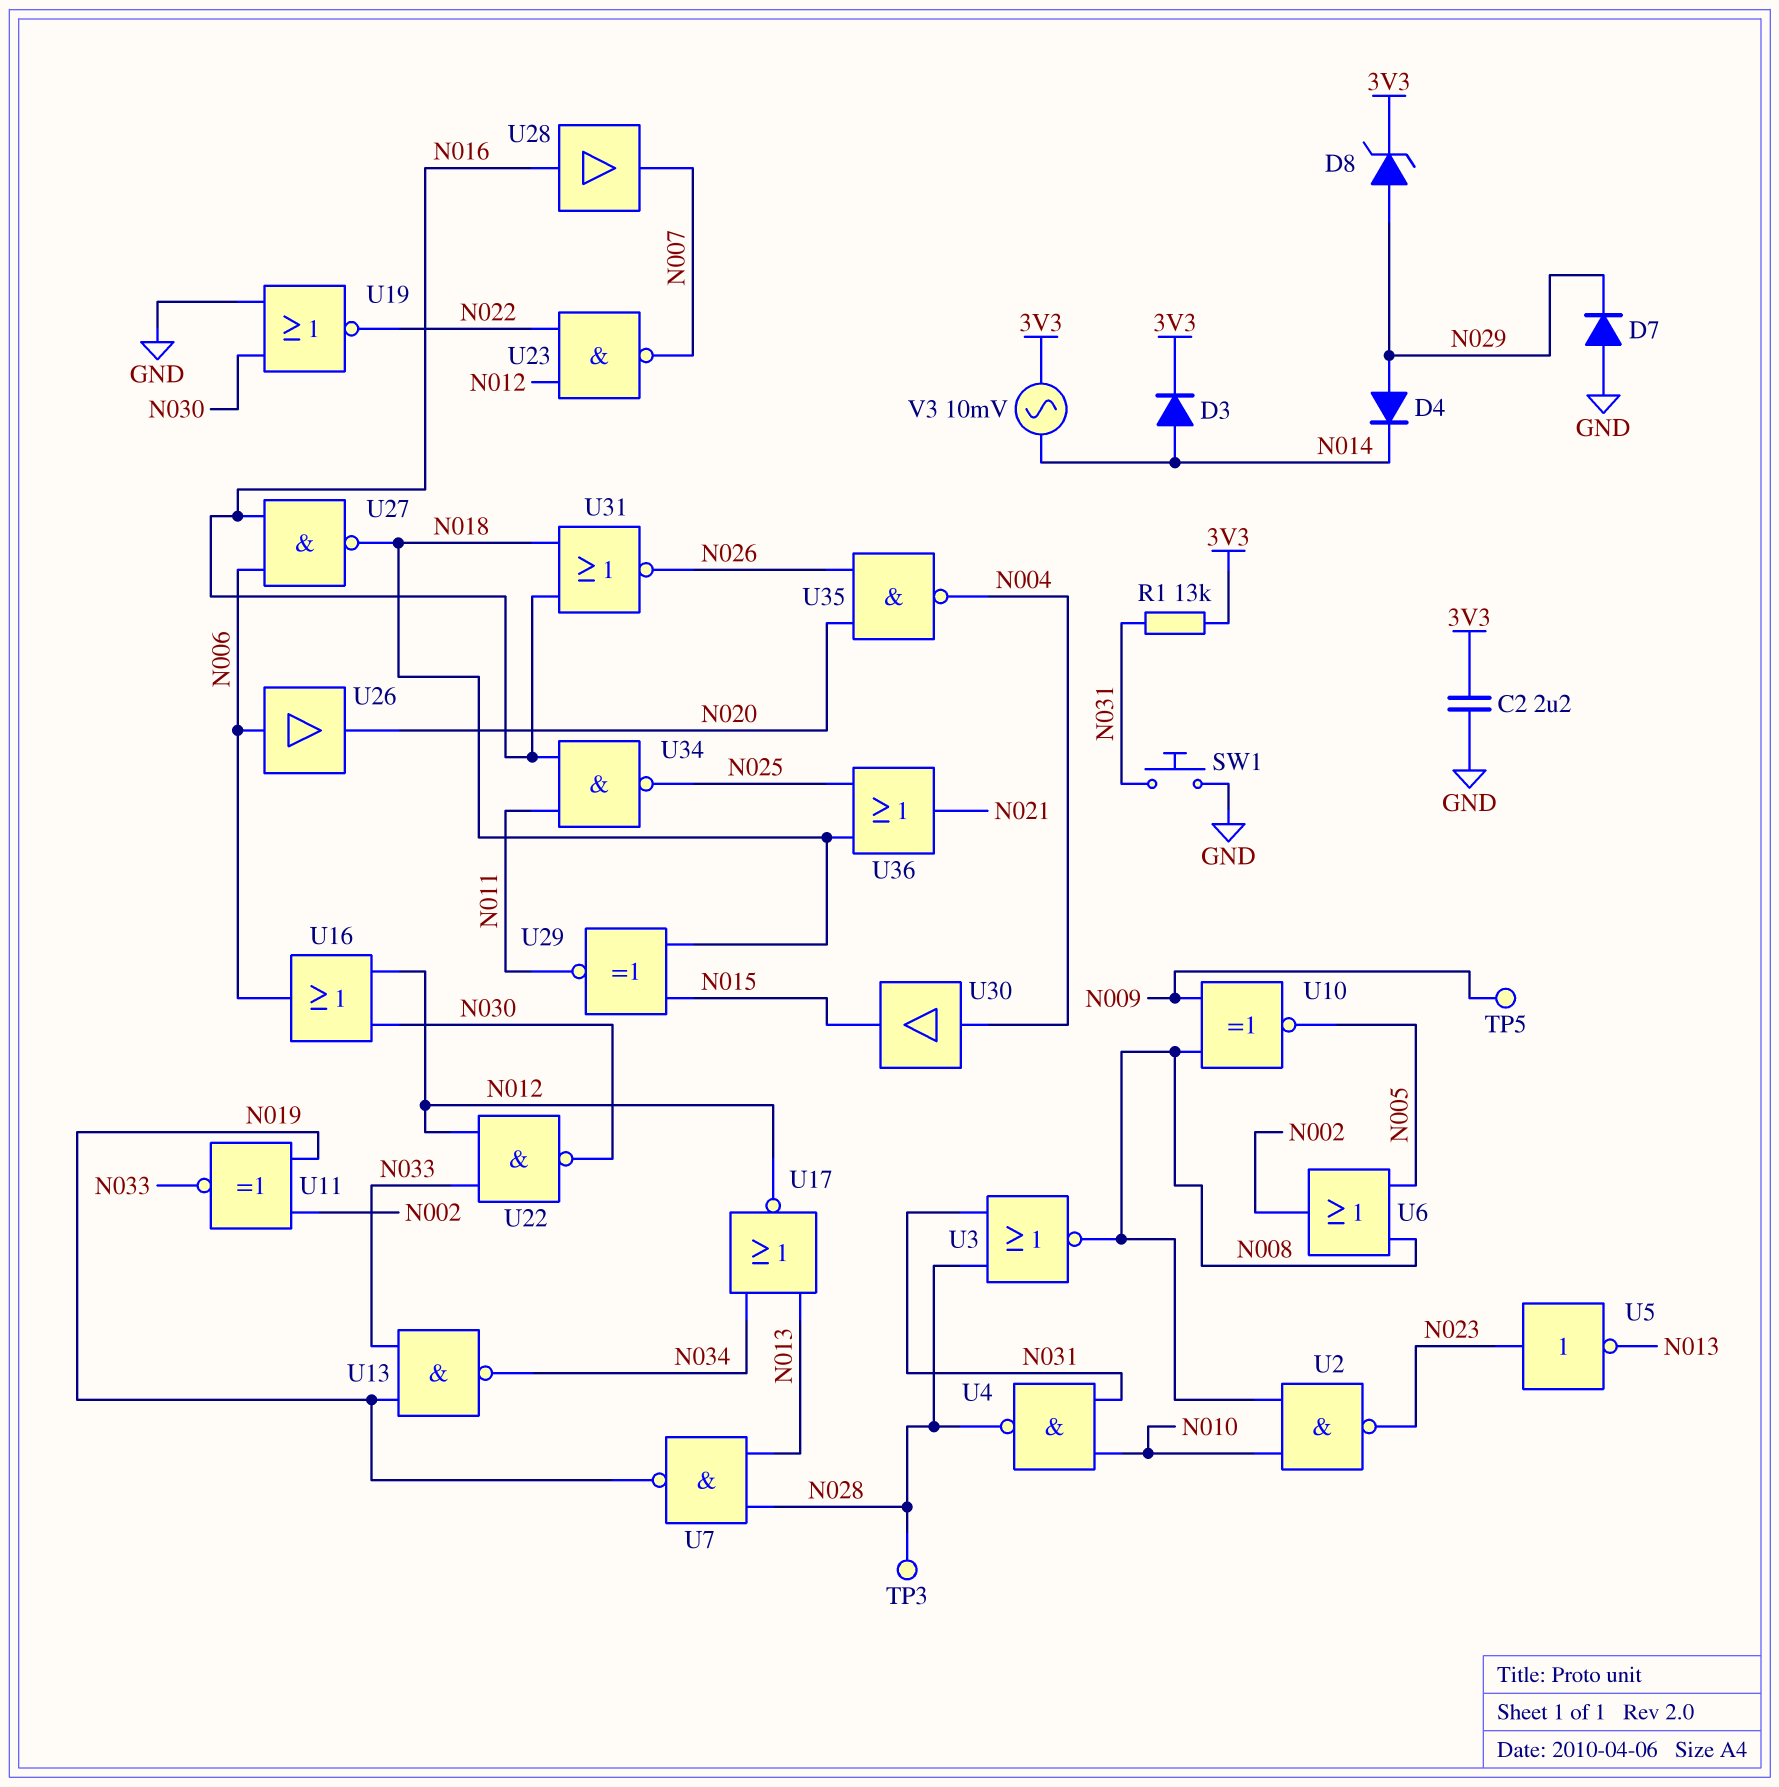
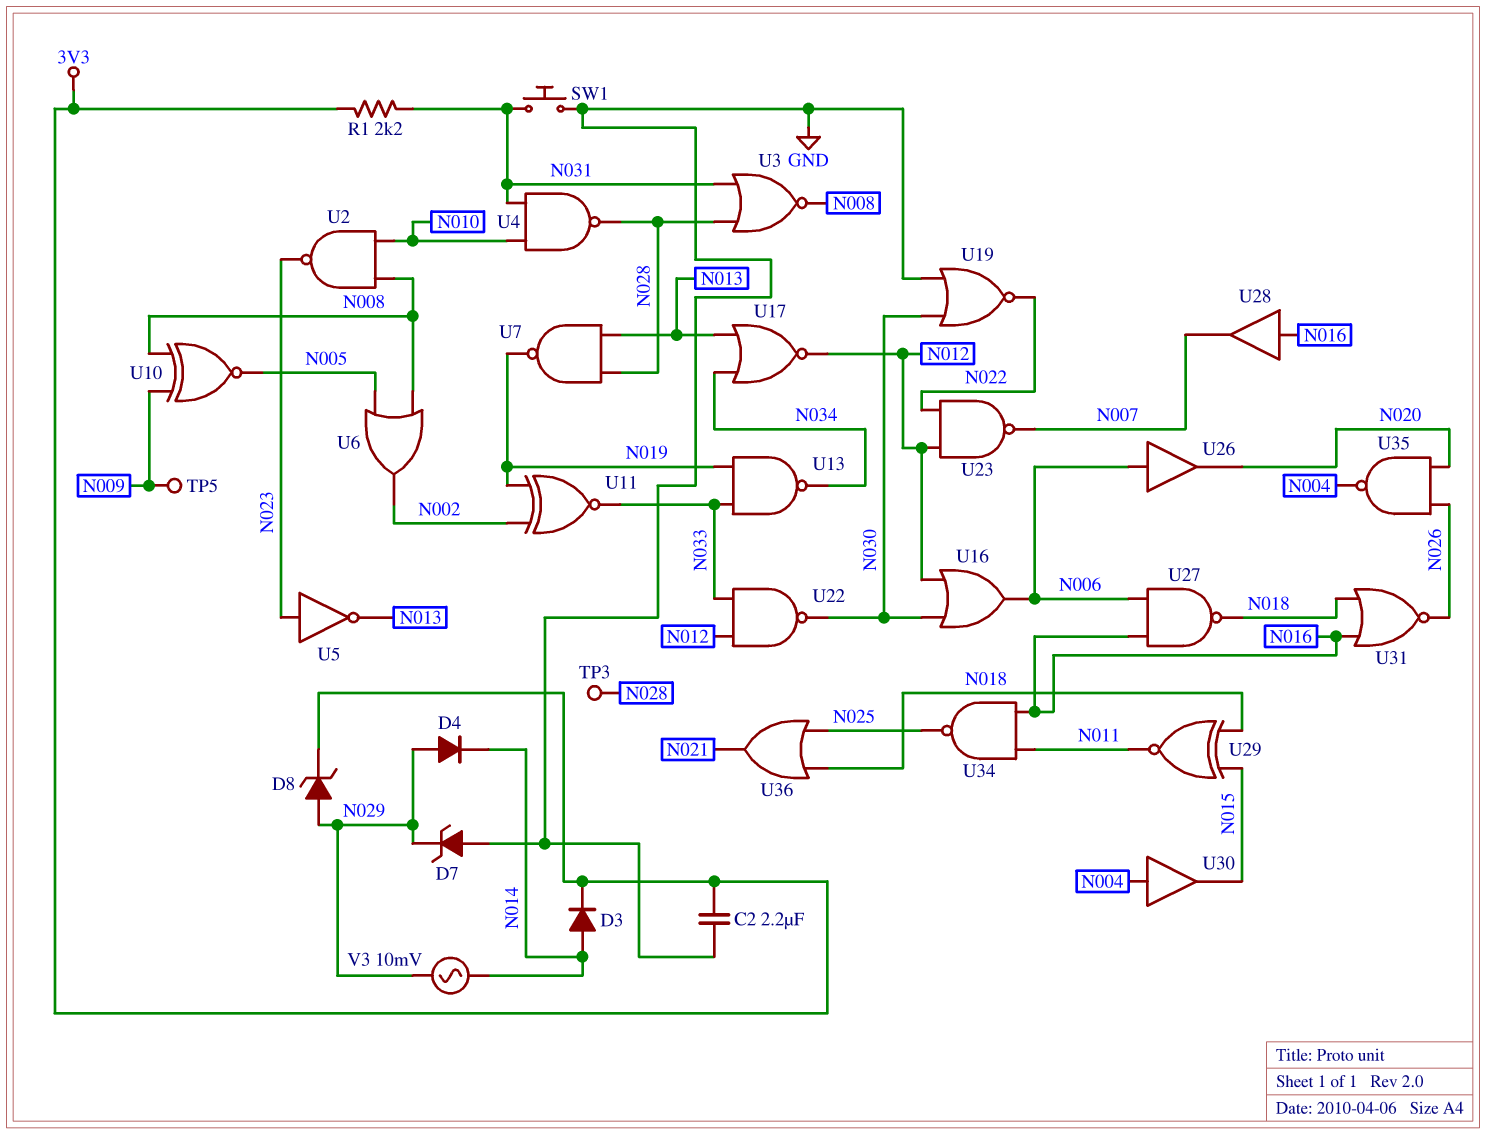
D7: diode (A GND, K N029) -> zener (A GND, K N029)
R1: 13k (3V3, N031) -> 2.2k (3V3, N031)
V3: AC 10mV (3V3, N014) -> AC 10mV (N014, N029)

